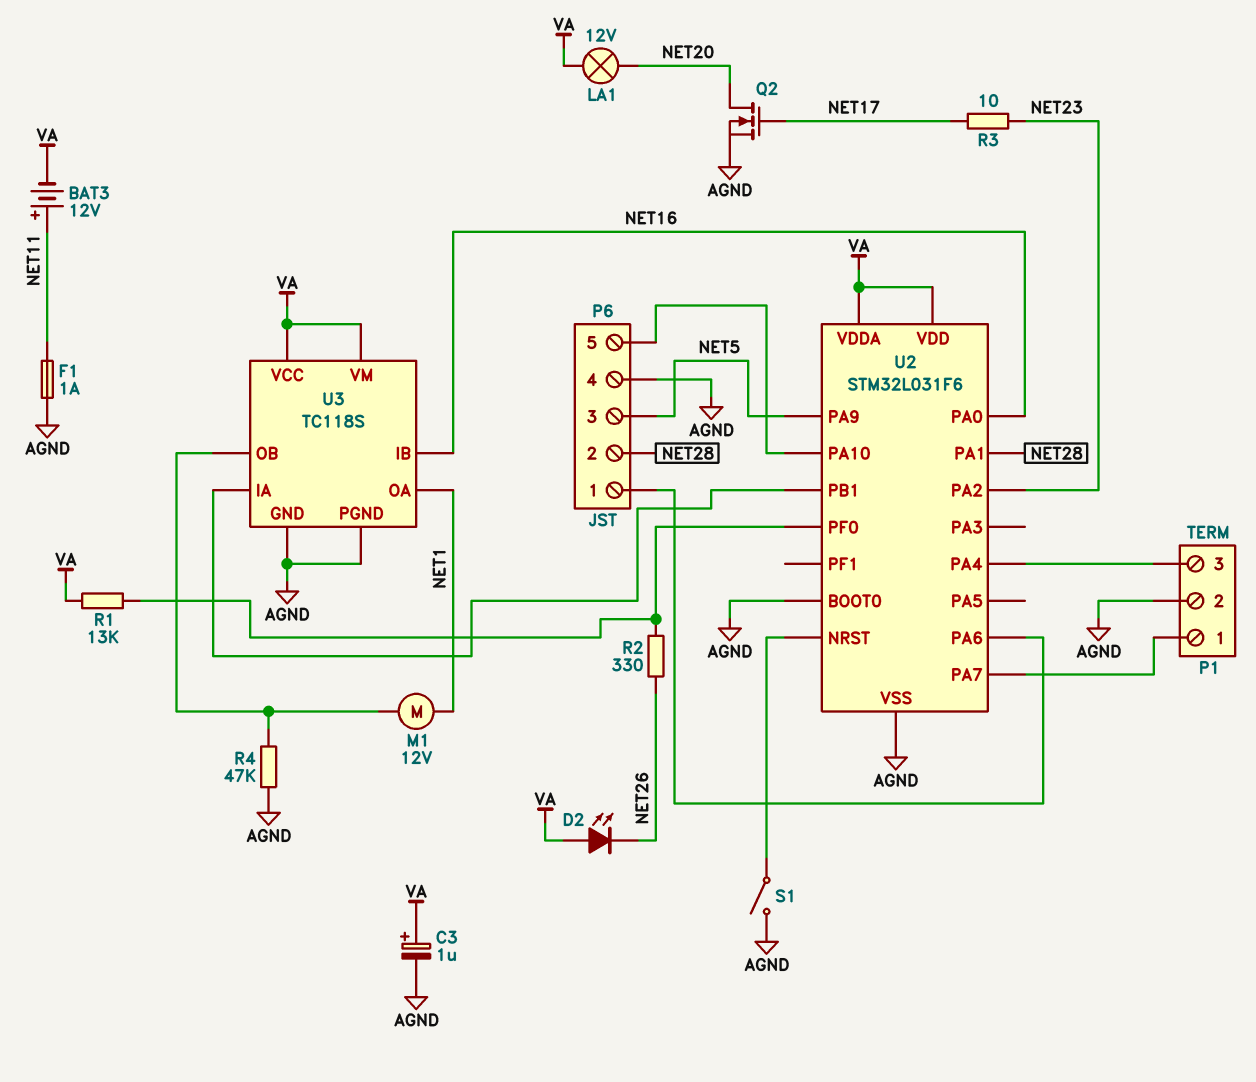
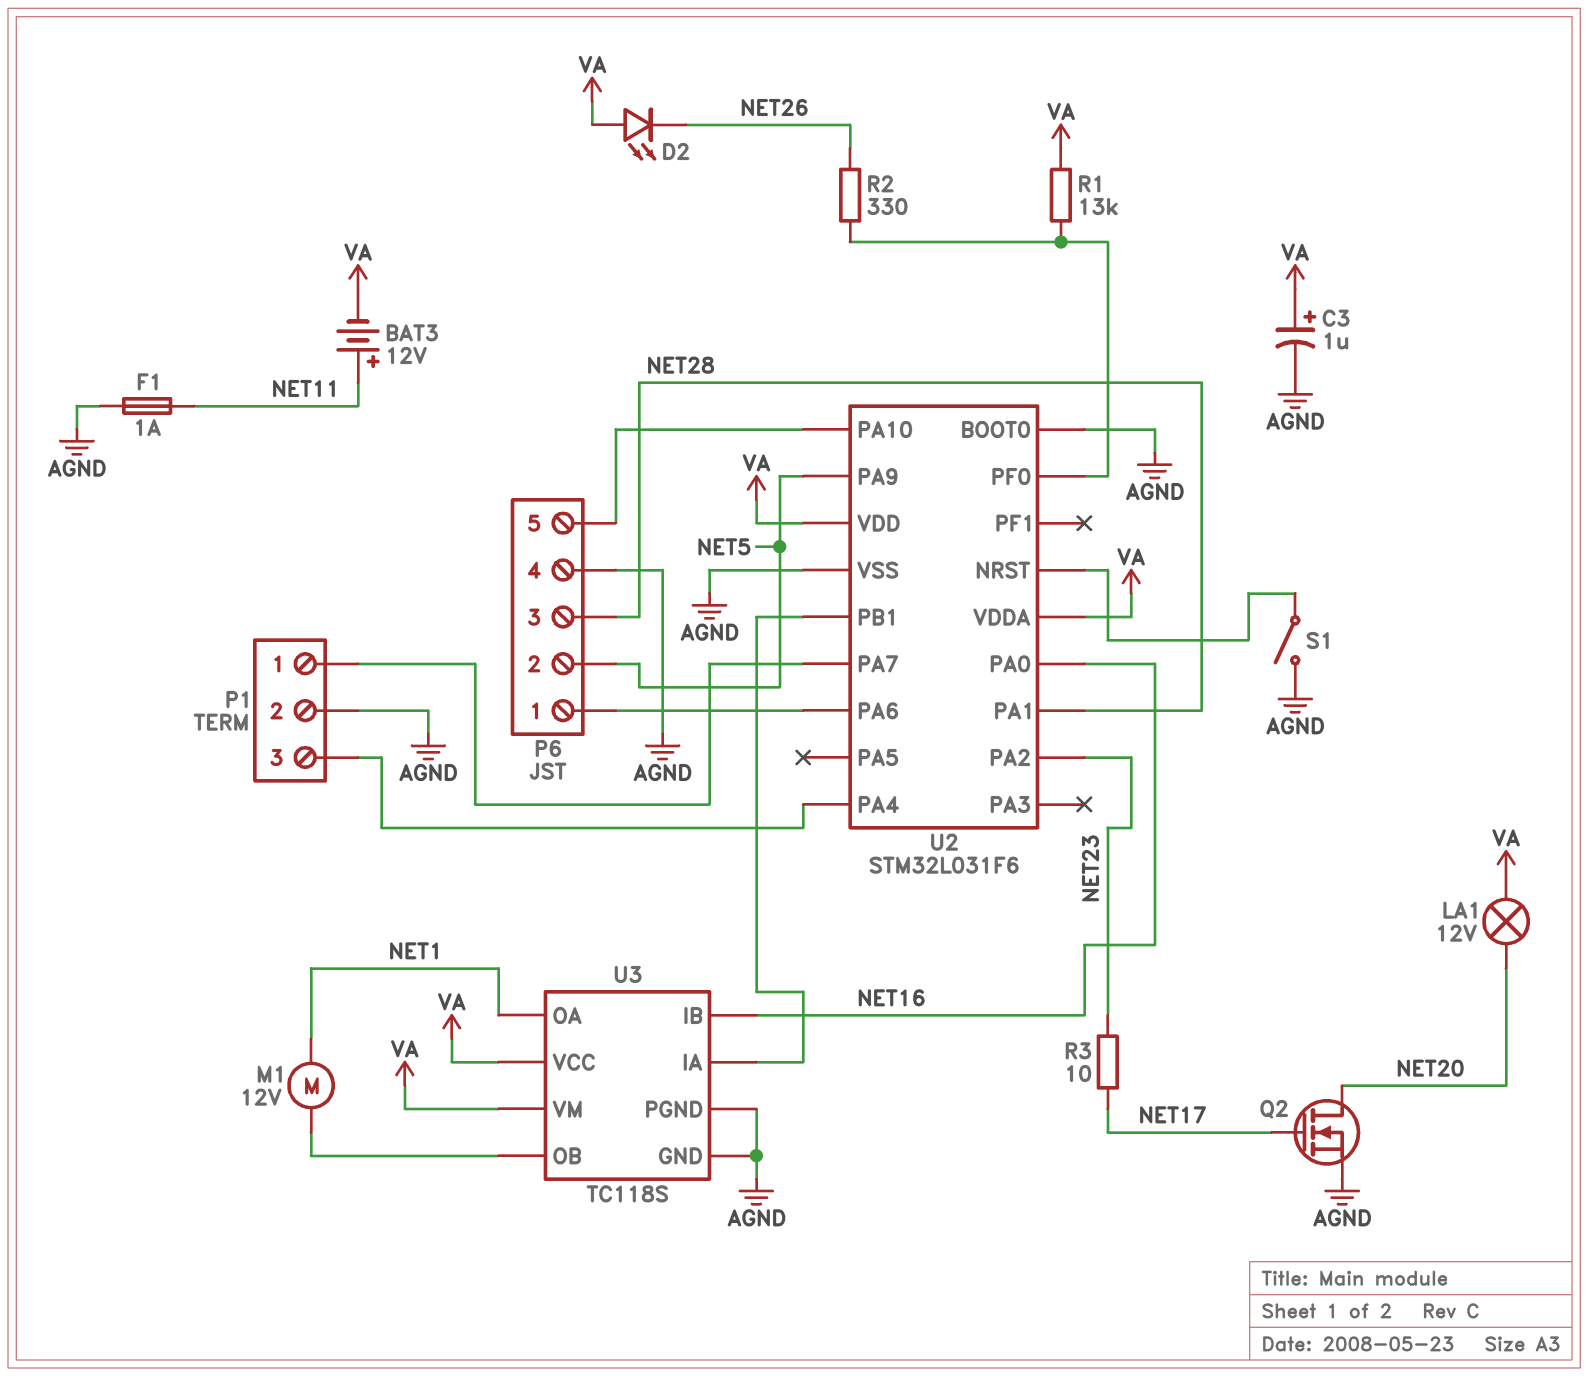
P6 pin 2: NET28 -> NET5
P6 pin 3: NET5 -> NET28
R4: 47k (AGND, U3/OB) -> none

